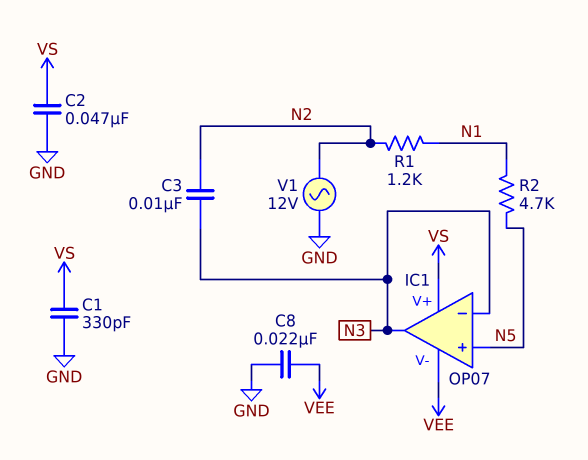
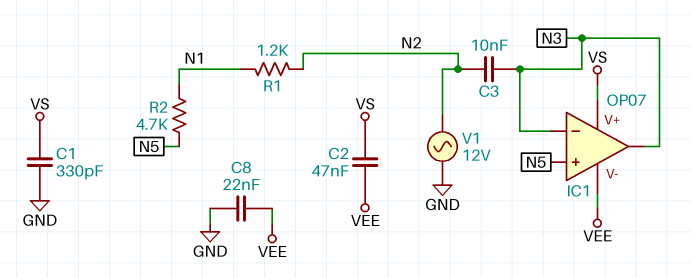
C2: 47nF (GND, VS) -> 47nF (VEE, VS)

